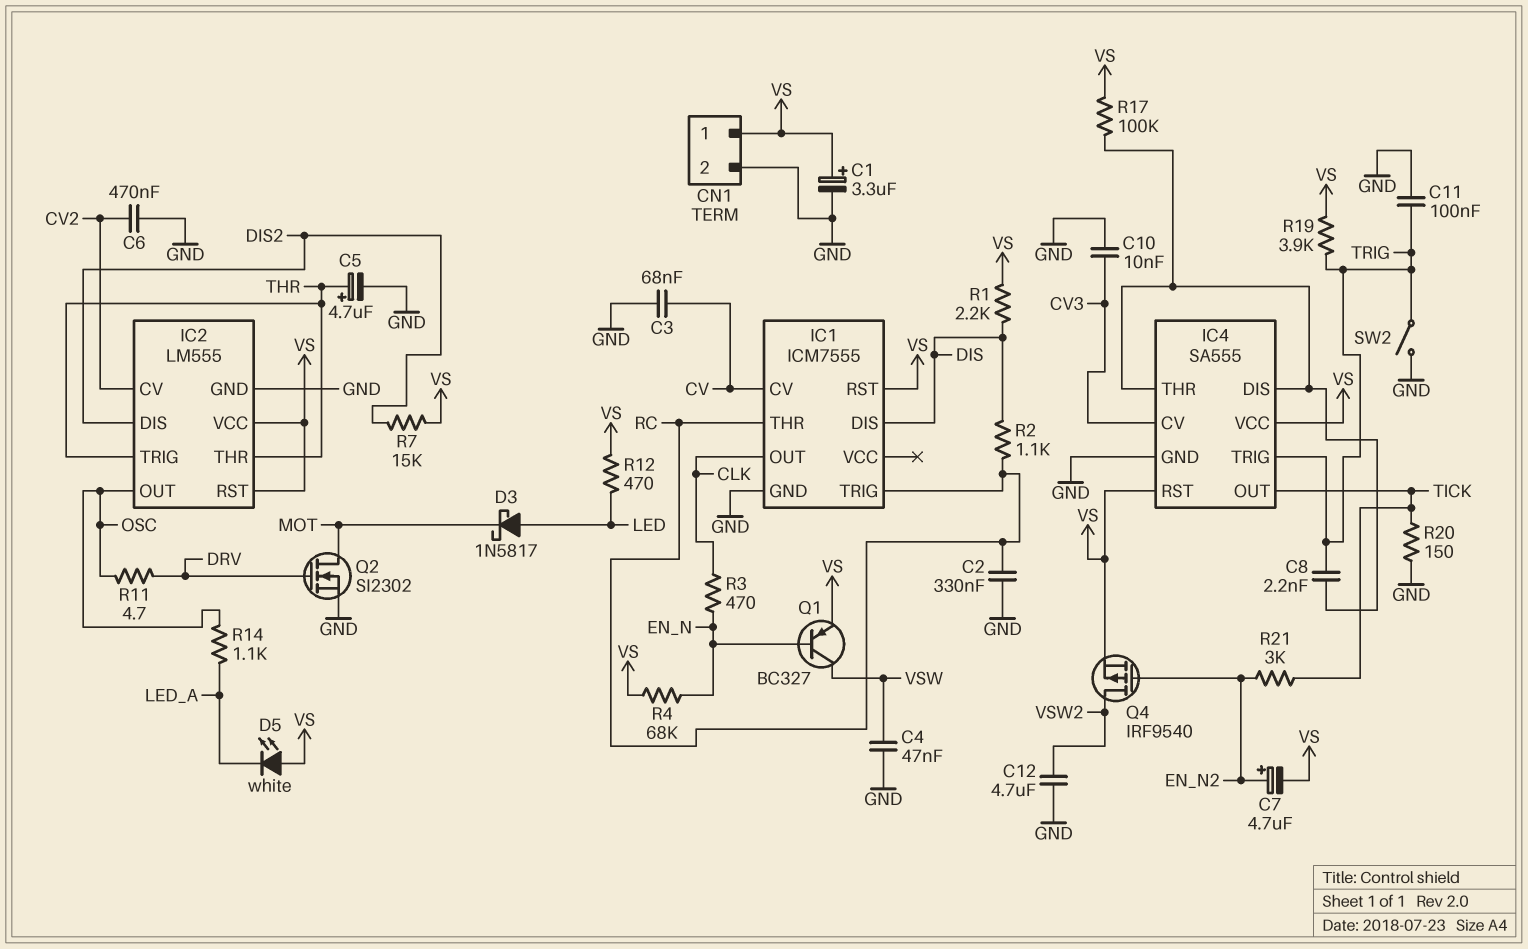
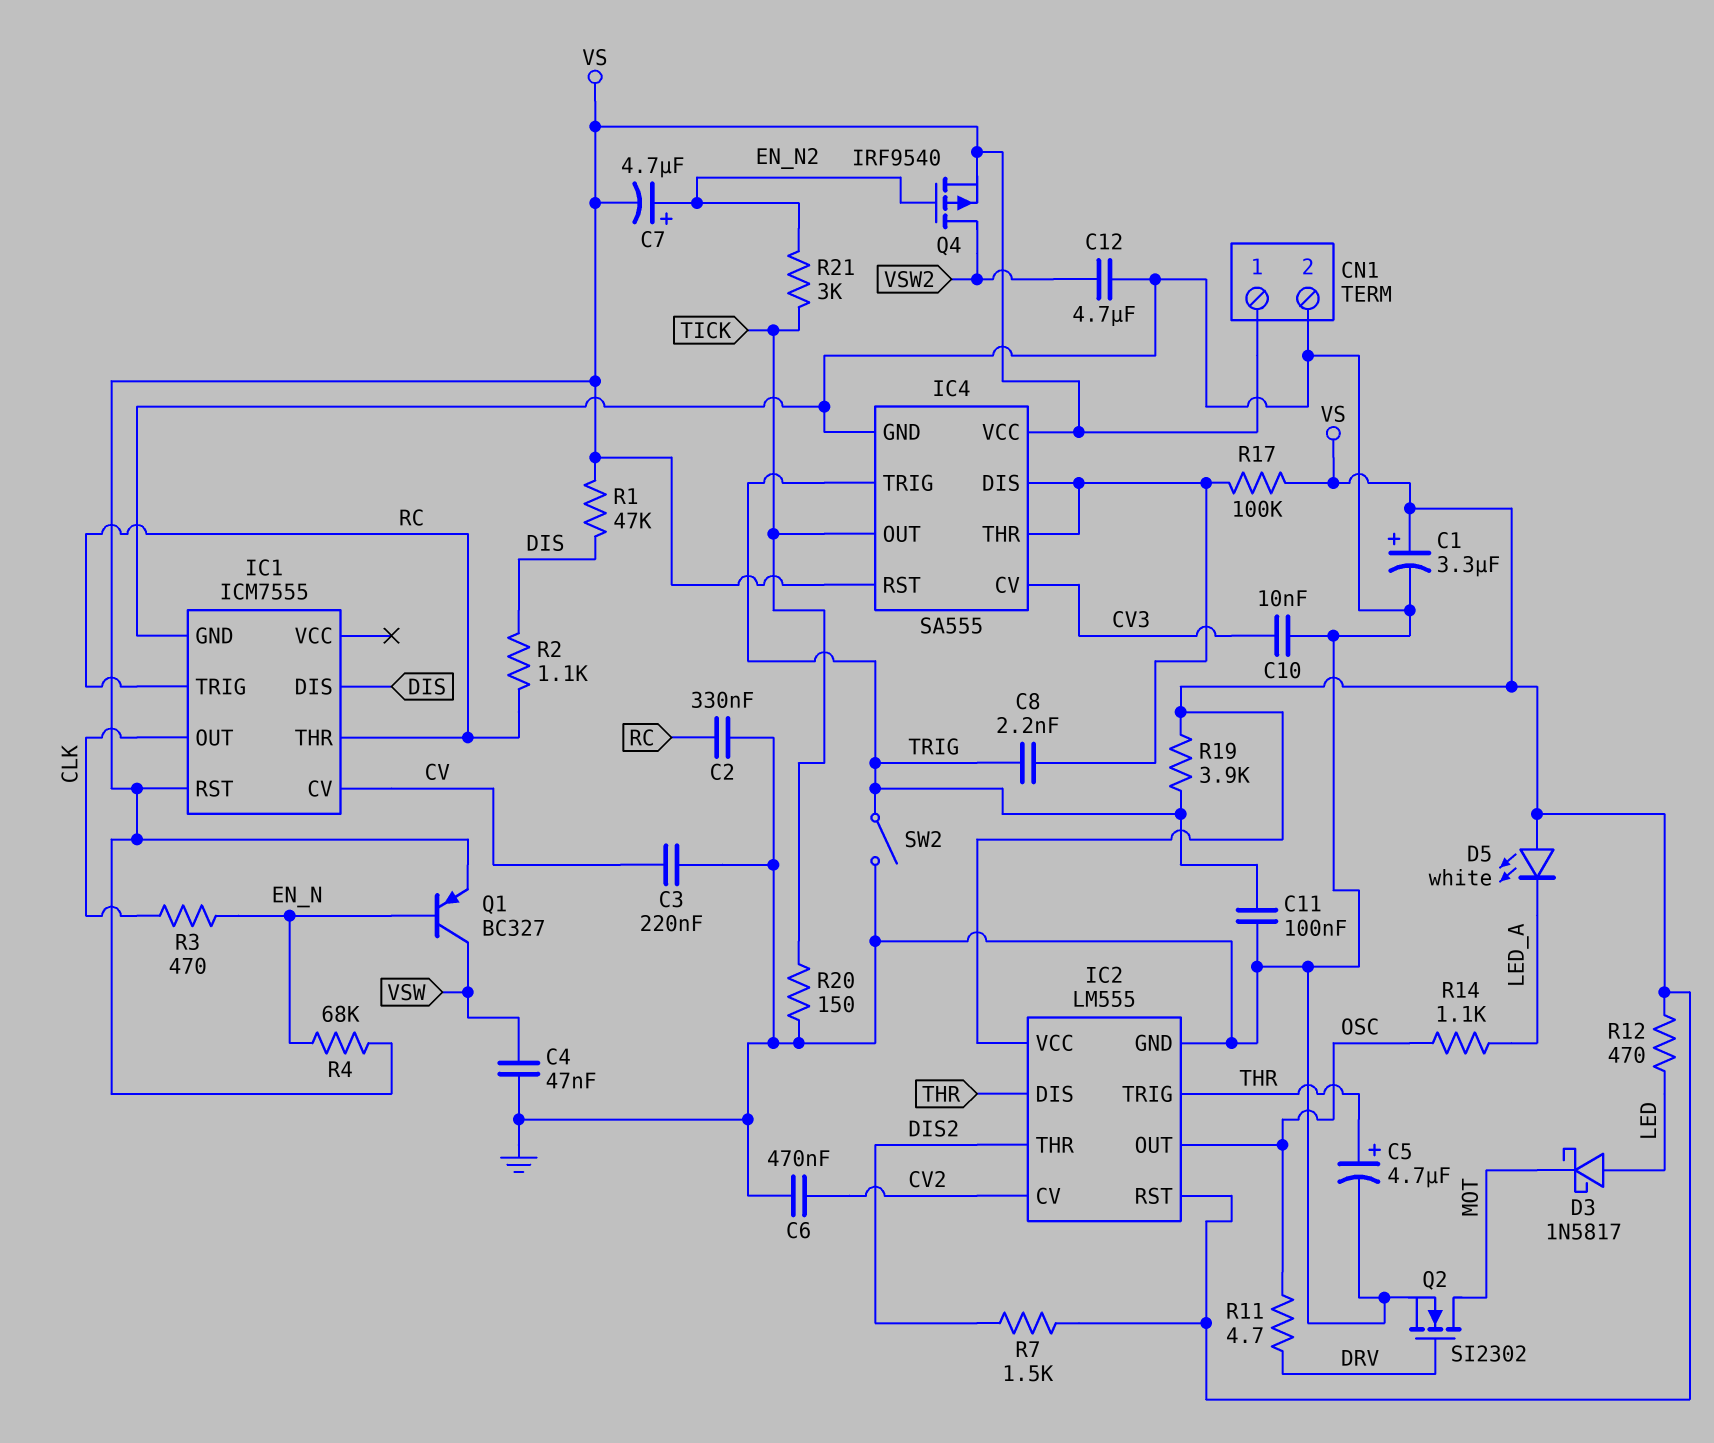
C3: 68nF (CV, GND) -> 220nF (CV, GND)
IC2 pin DIS: DIS2 -> THR
IC2 pin THR: THR -> DIS2
R1: 2.2k (DIS, VS) -> 47k (DIS, VS)
R7: 15k (DIS2, VS) -> 1.5k (DIS2, VS)

